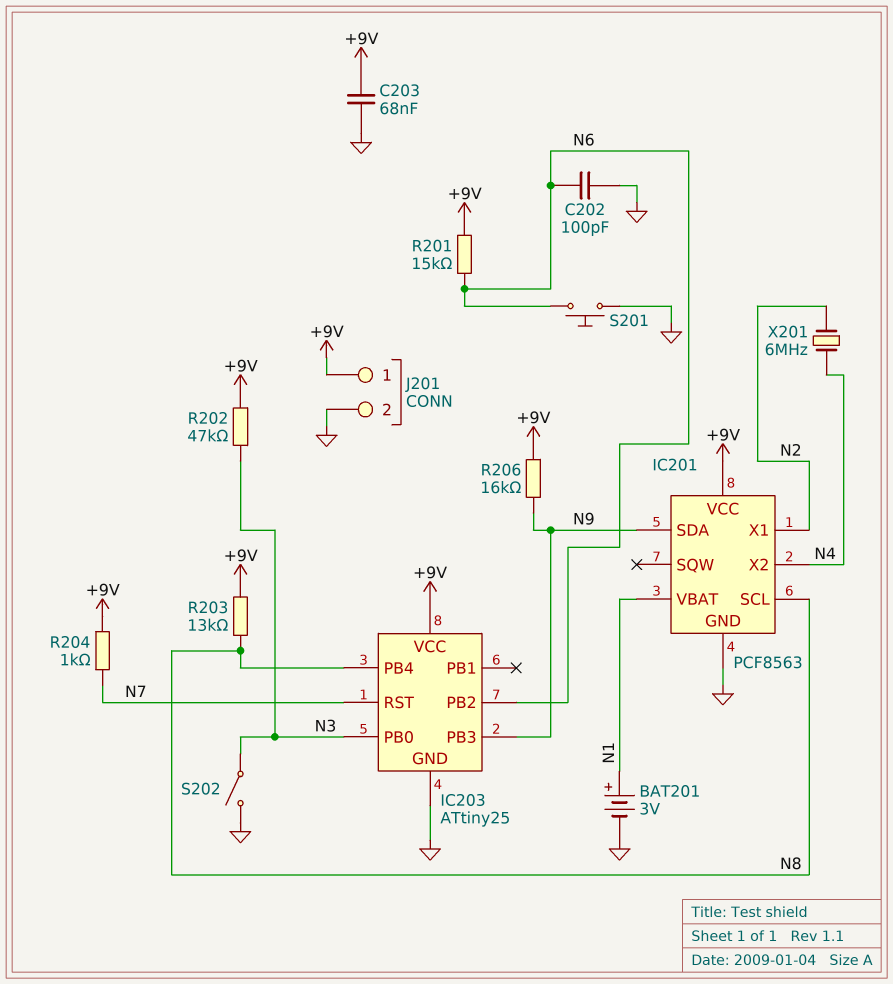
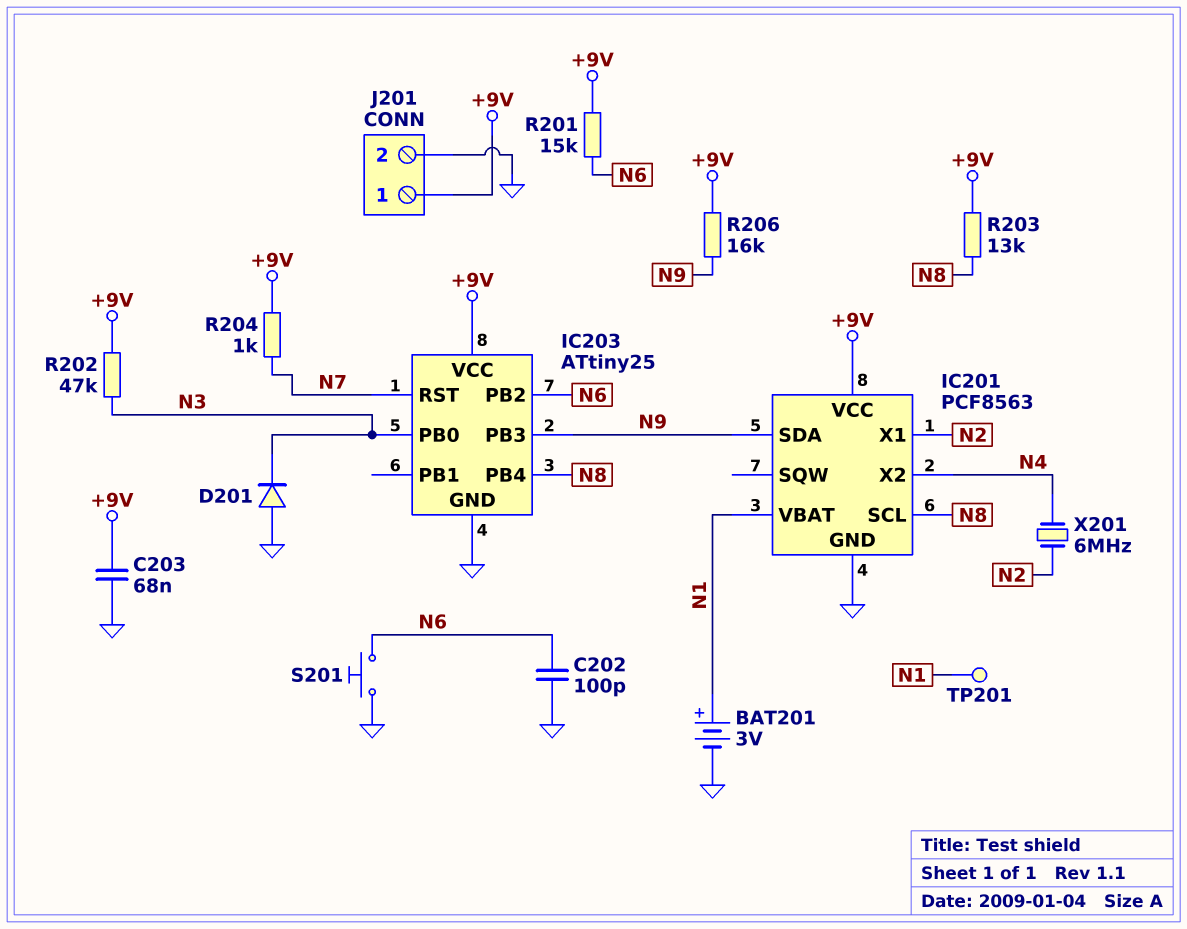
D201: none -> diode (A GND, K N3)
S202: switch (GND, N3) -> none
TP201: none -> test point (N1)

